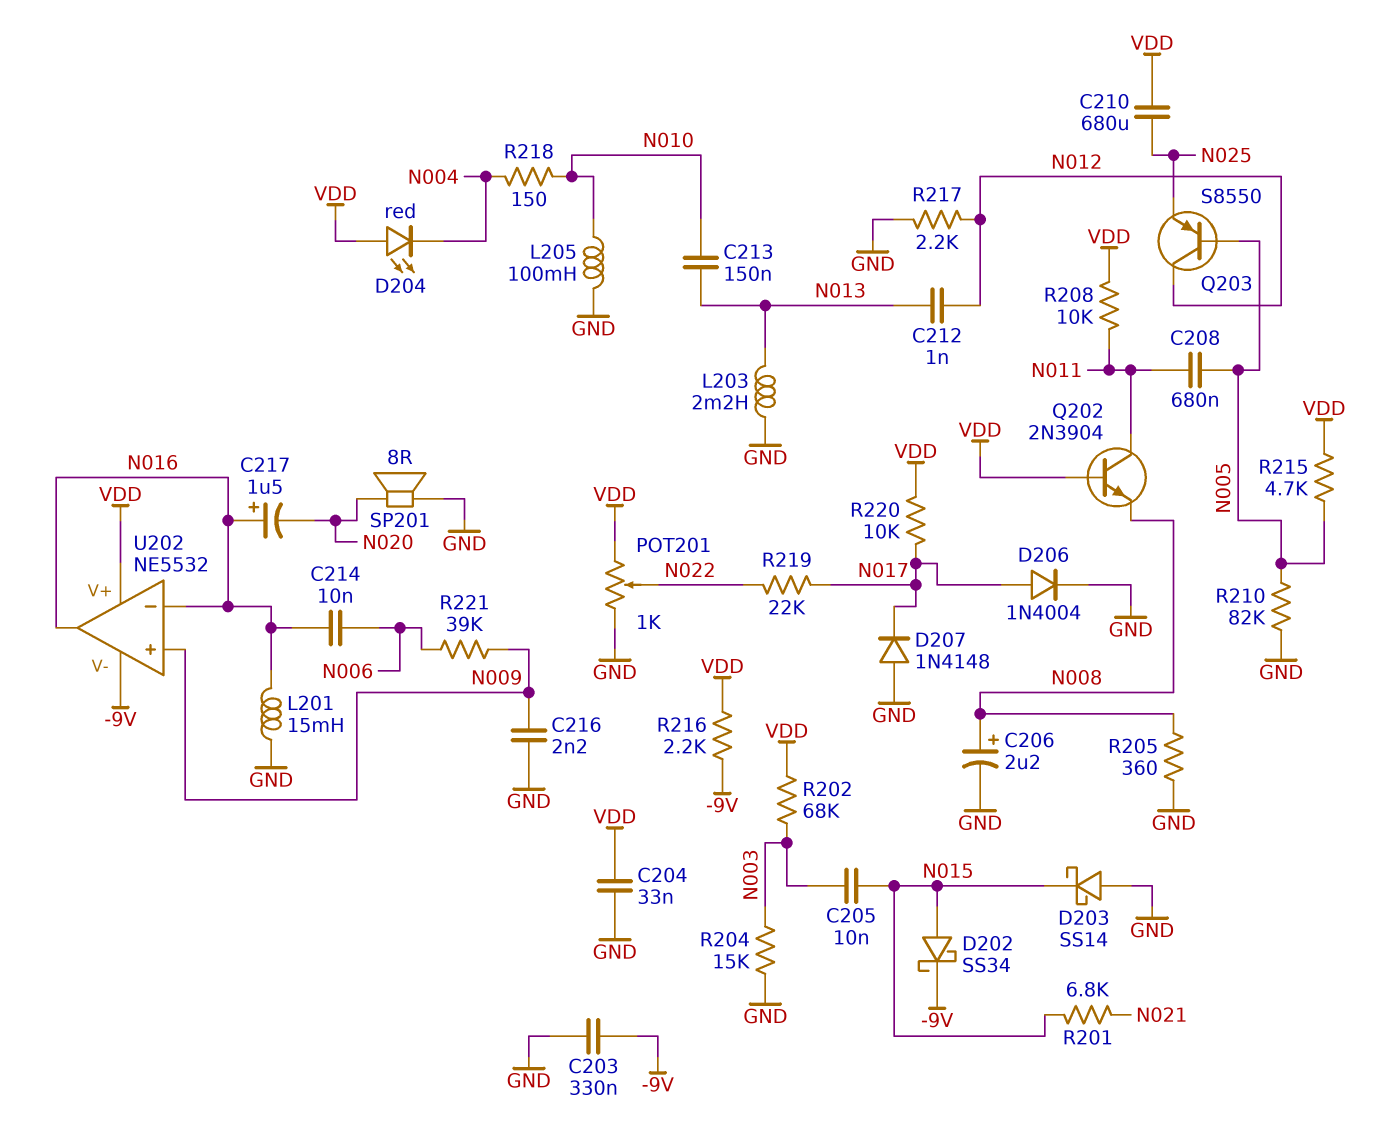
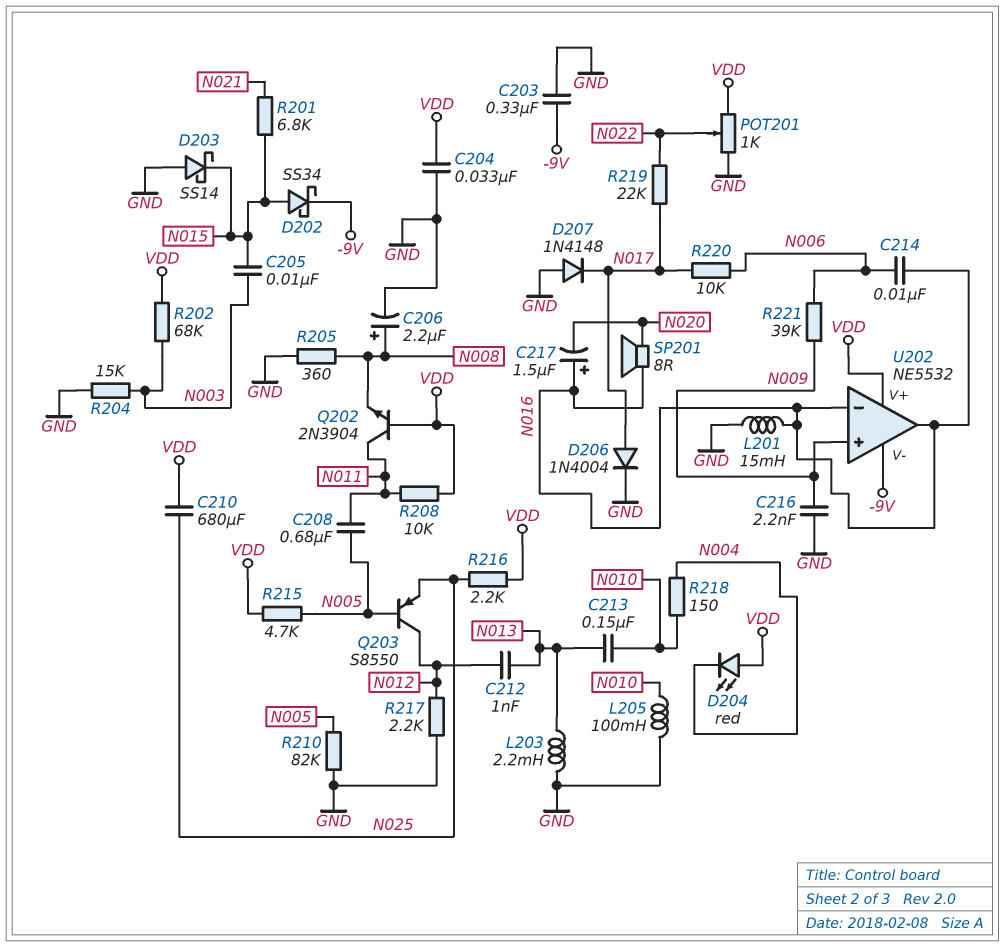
R216: 2.2k (-9V, VDD) -> 2.2k (N025, VDD)
R220: 10k (N017, VDD) -> 10k (N006, N017)
SP201: speaker 8R (GND, N020) -> speaker 8R (N016, N020)

